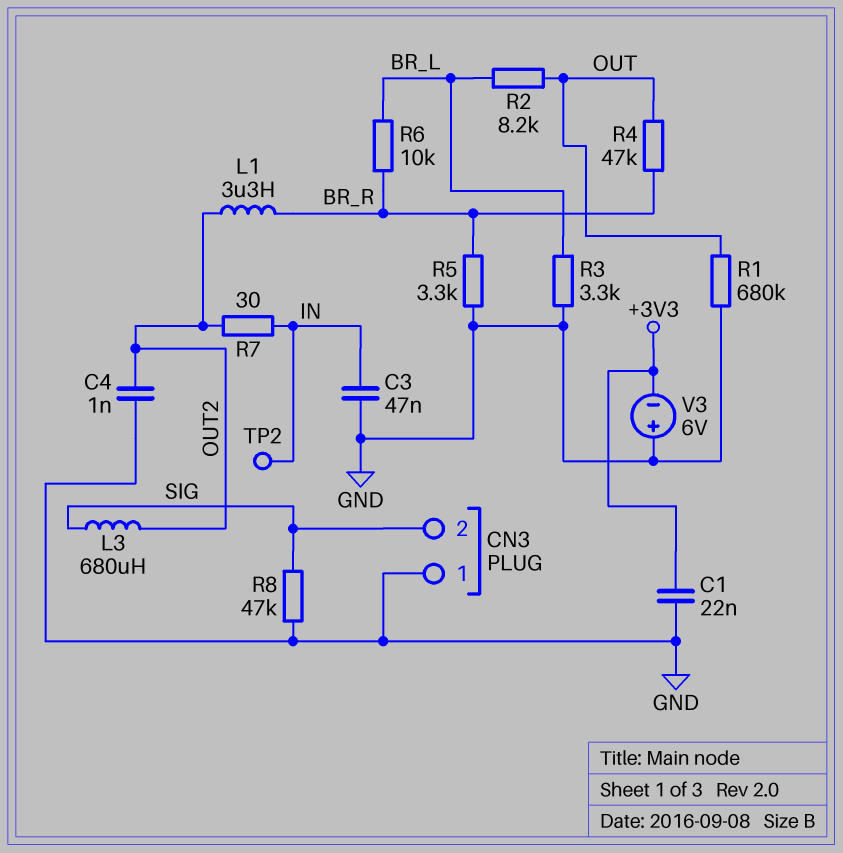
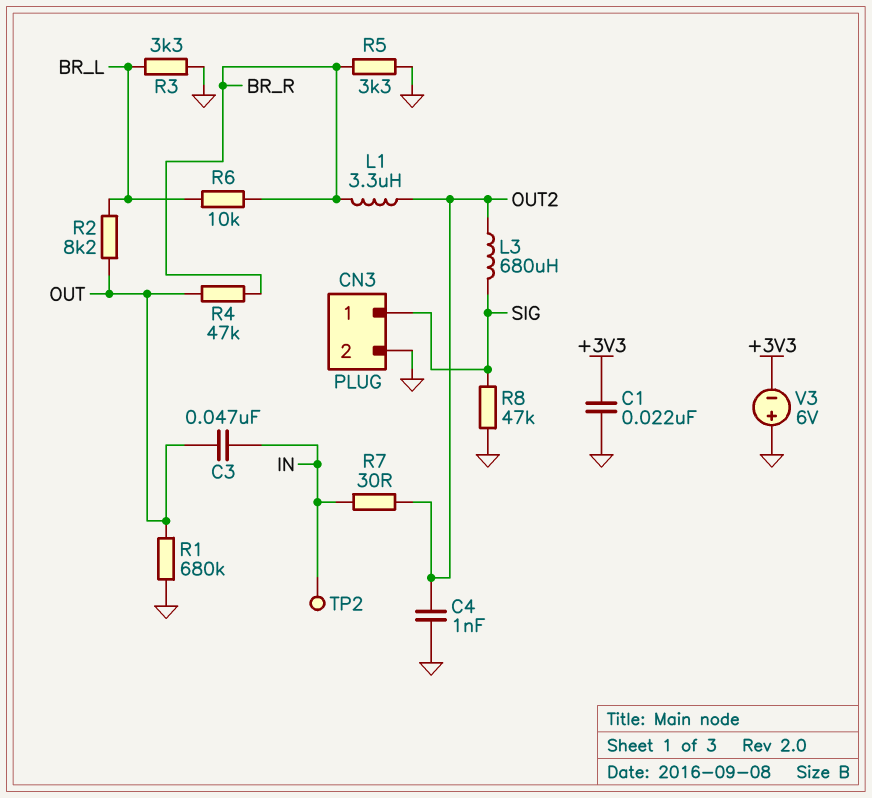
C3: 47nF (GND, IN) -> 47nF (IN, OUT)
CN3 pin 1: GND -> SIG
CN3 pin 2: SIG -> GND

